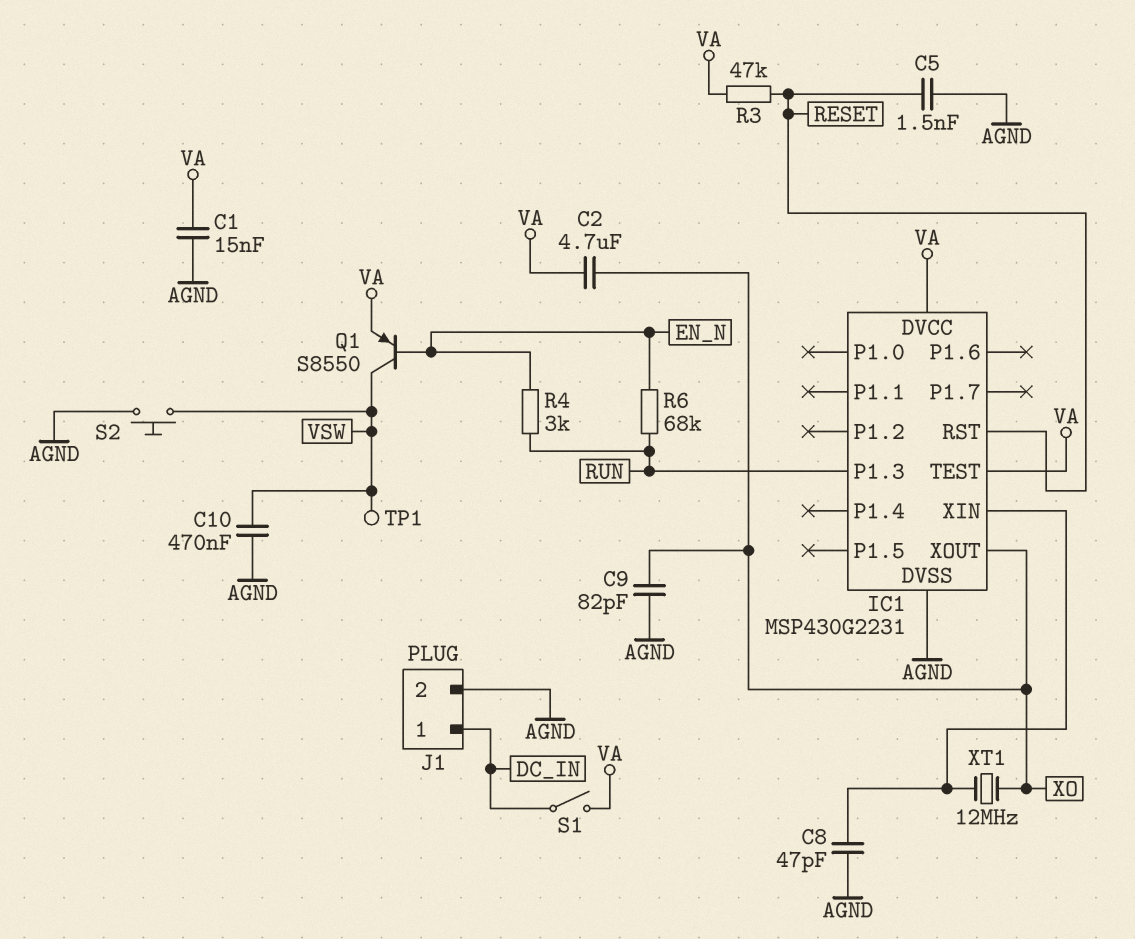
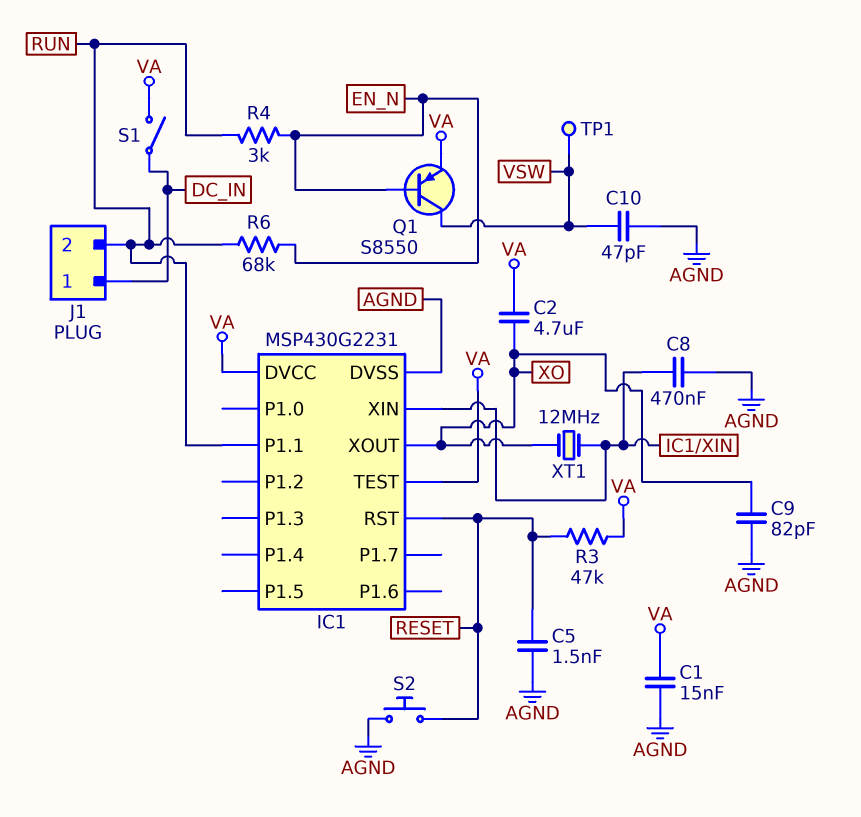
C8: 47pF (AGND, IC1/XIN) -> 470nF (AGND, IC1/XIN)
C10: 470nF (AGND, VSW) -> 47pF (AGND, VSW)
IC1 pin P1.1: none -> RUN
IC1 pin P1.3: RUN -> none
J1 pin 2: AGND -> RUN
S2: button (AGND, VSW) -> button (AGND, RESET)

